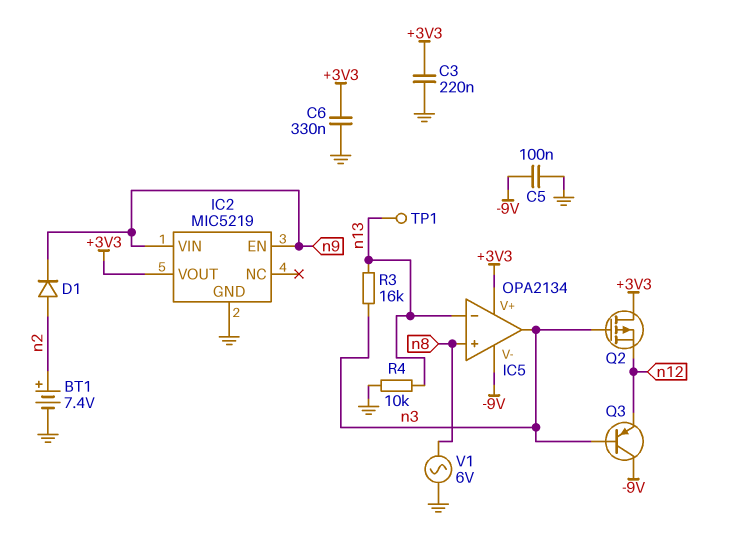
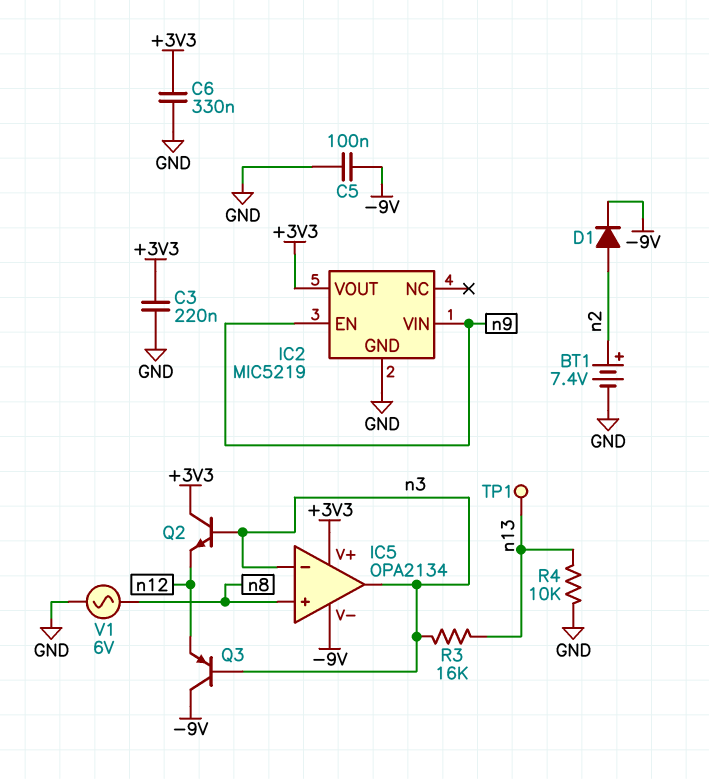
D1: diode (A n2, K n9) -> diode (A n2, K -9V)
IC5 pin in-: n13 -> n3
Q2: PMOS (G n3, D +3V3, S n12) -> NPN (B n3, C +3V3, E n12)

